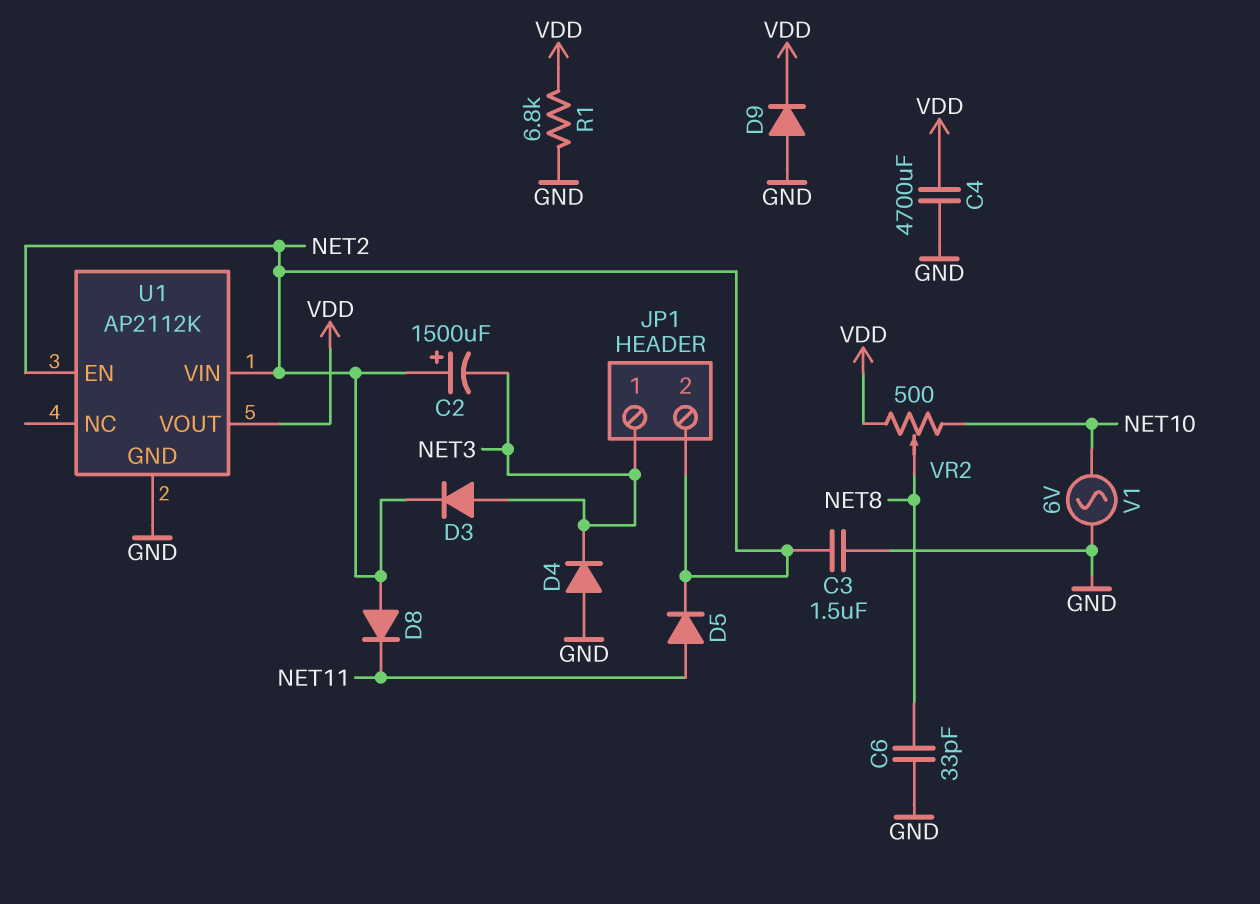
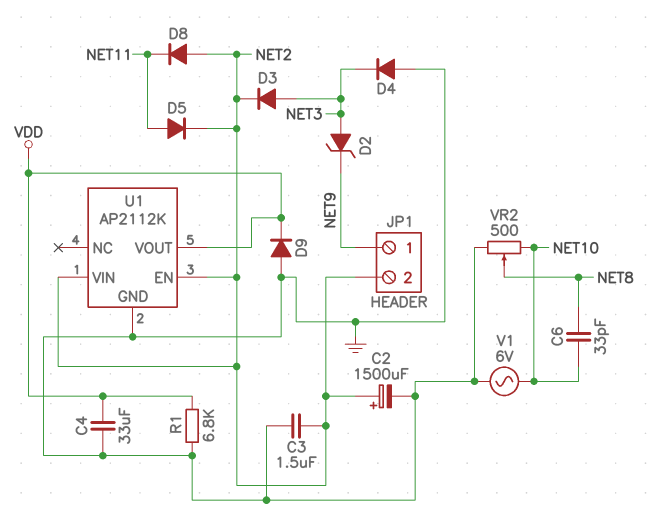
C2: 1500uF (plus NET2, minus NET3) -> 1500uF (plus NET2, minus GND)
C4: 4700uF (GND, VDD) -> 33uF (GND, VDD)
C6: 33pF (GND, NET8) -> 33pF (NET8, NET10)
D2: none -> zener (A NET3, K NET9)
JP1 pin 1: NET3 -> NET9
VR2: 500 (NET10, VDD, wiper NET8) -> 500 (GND, NET10, wiper NET8)

